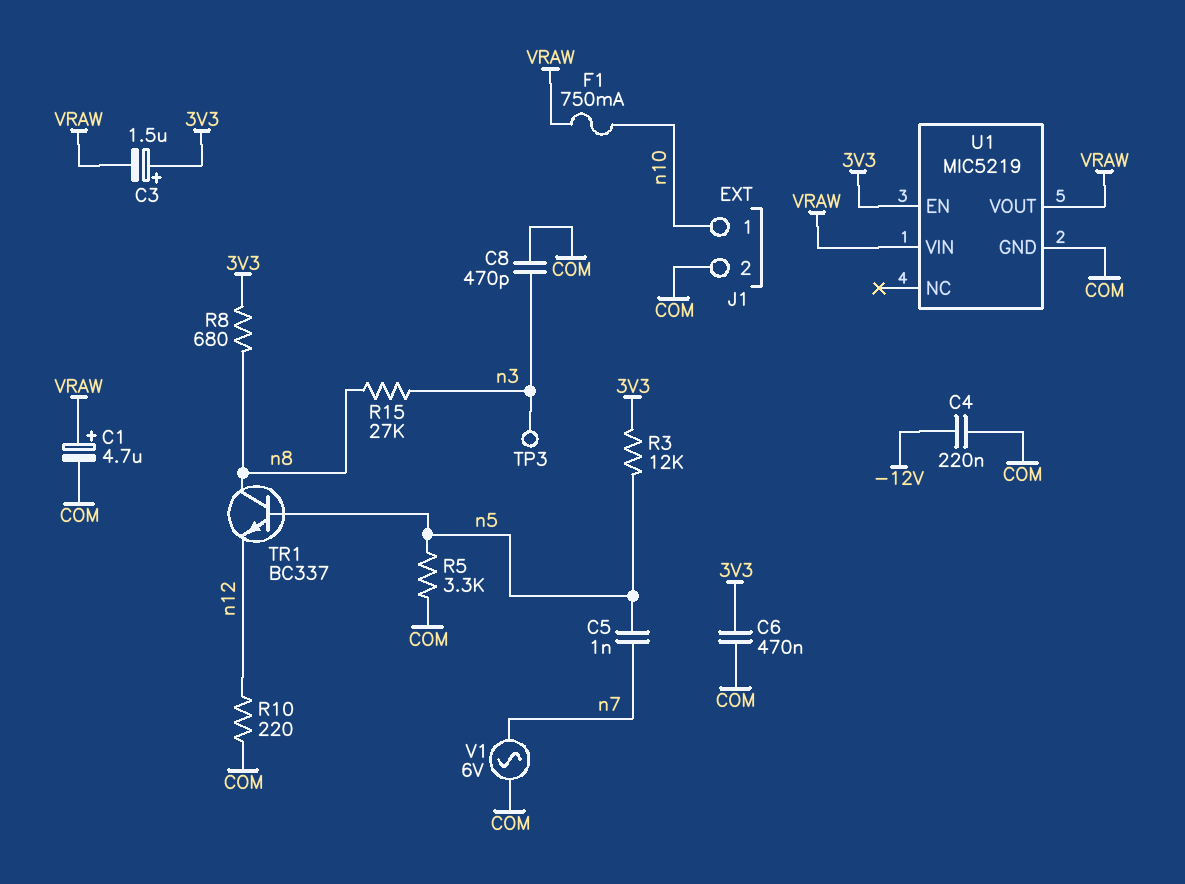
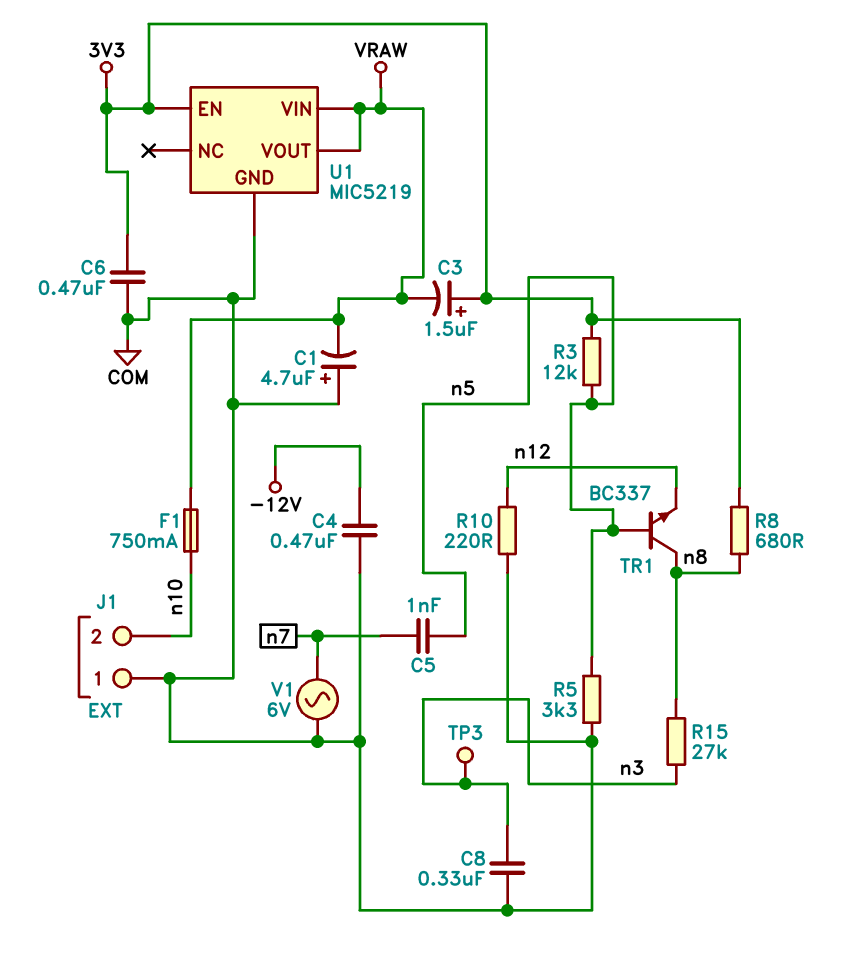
C1: 4.7uF (plus VRAW, minus COM) -> 4.7uF (plus COM, minus VRAW)
C4: 220nF (-12V, COM) -> 470nF (-12V, COM)
C8: 470pF (COM, n3) -> 330nF (COM, n3)
J1 pin 1: n10 -> COM
J1 pin 2: COM -> n10

